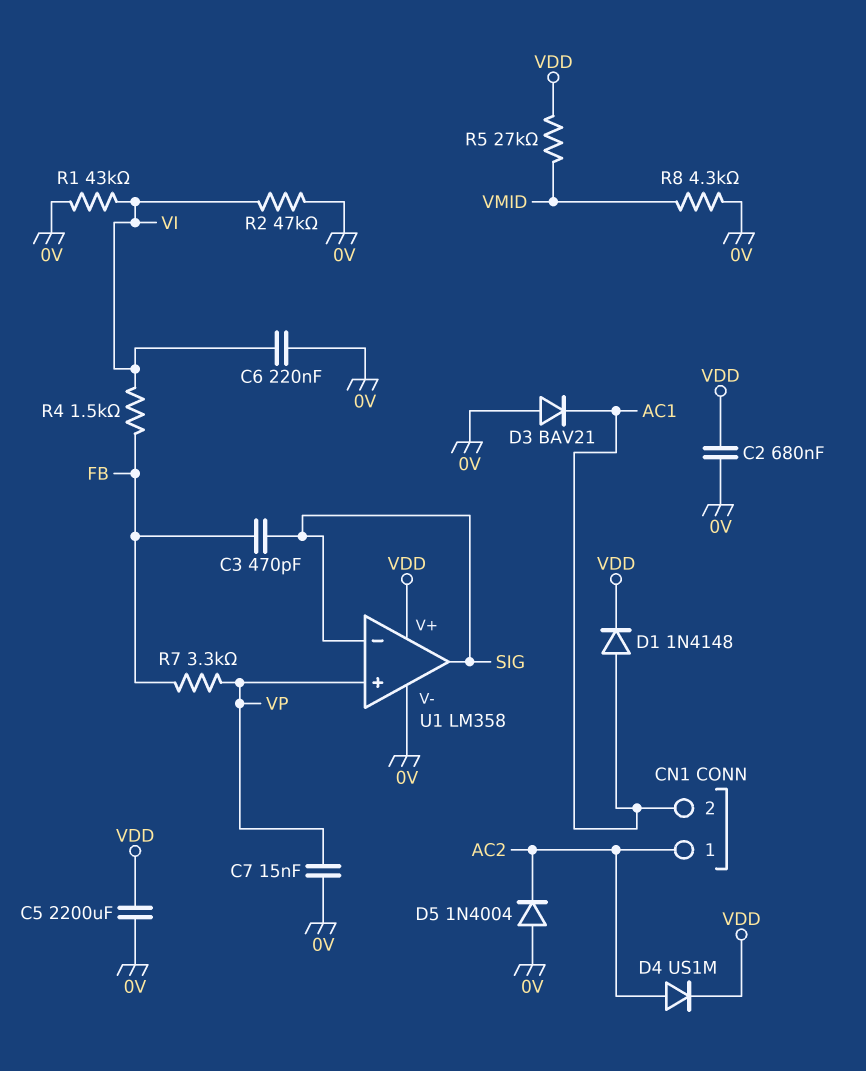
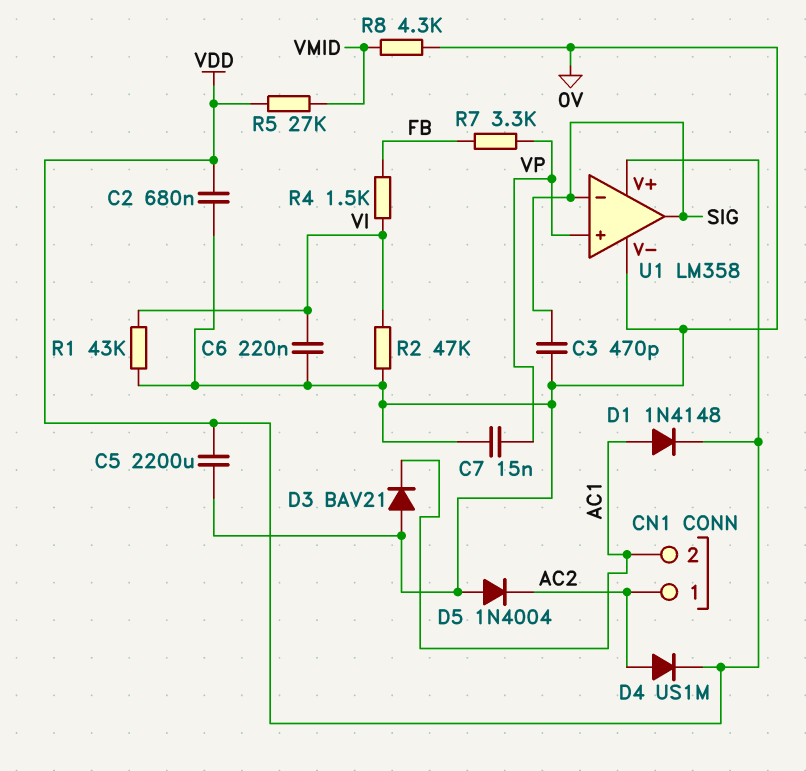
C3: 470pF (FB, SIG) -> 470pF (0V, SIG)

